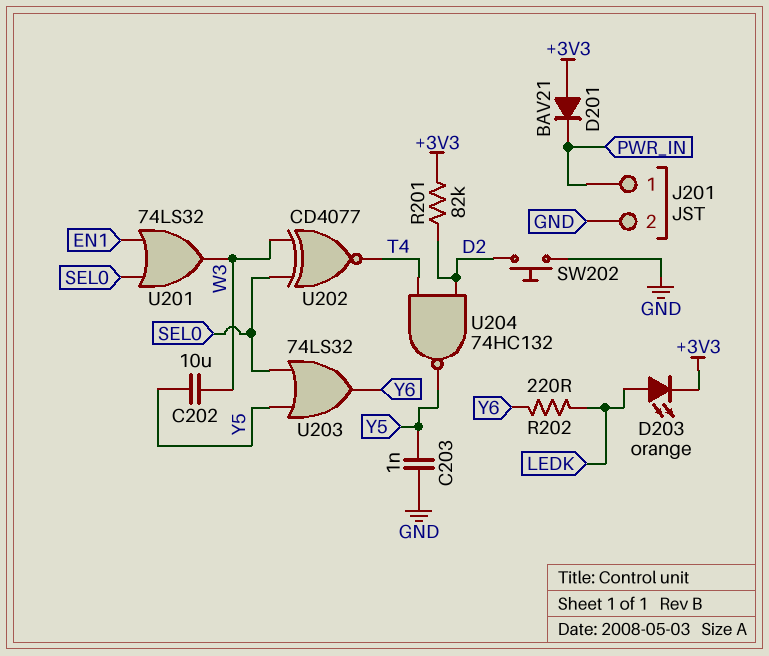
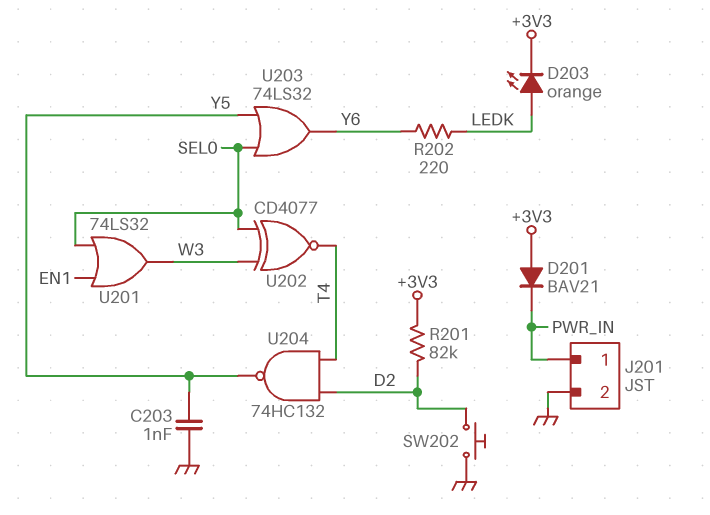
C202: 10uF (W3, Y5) -> none

